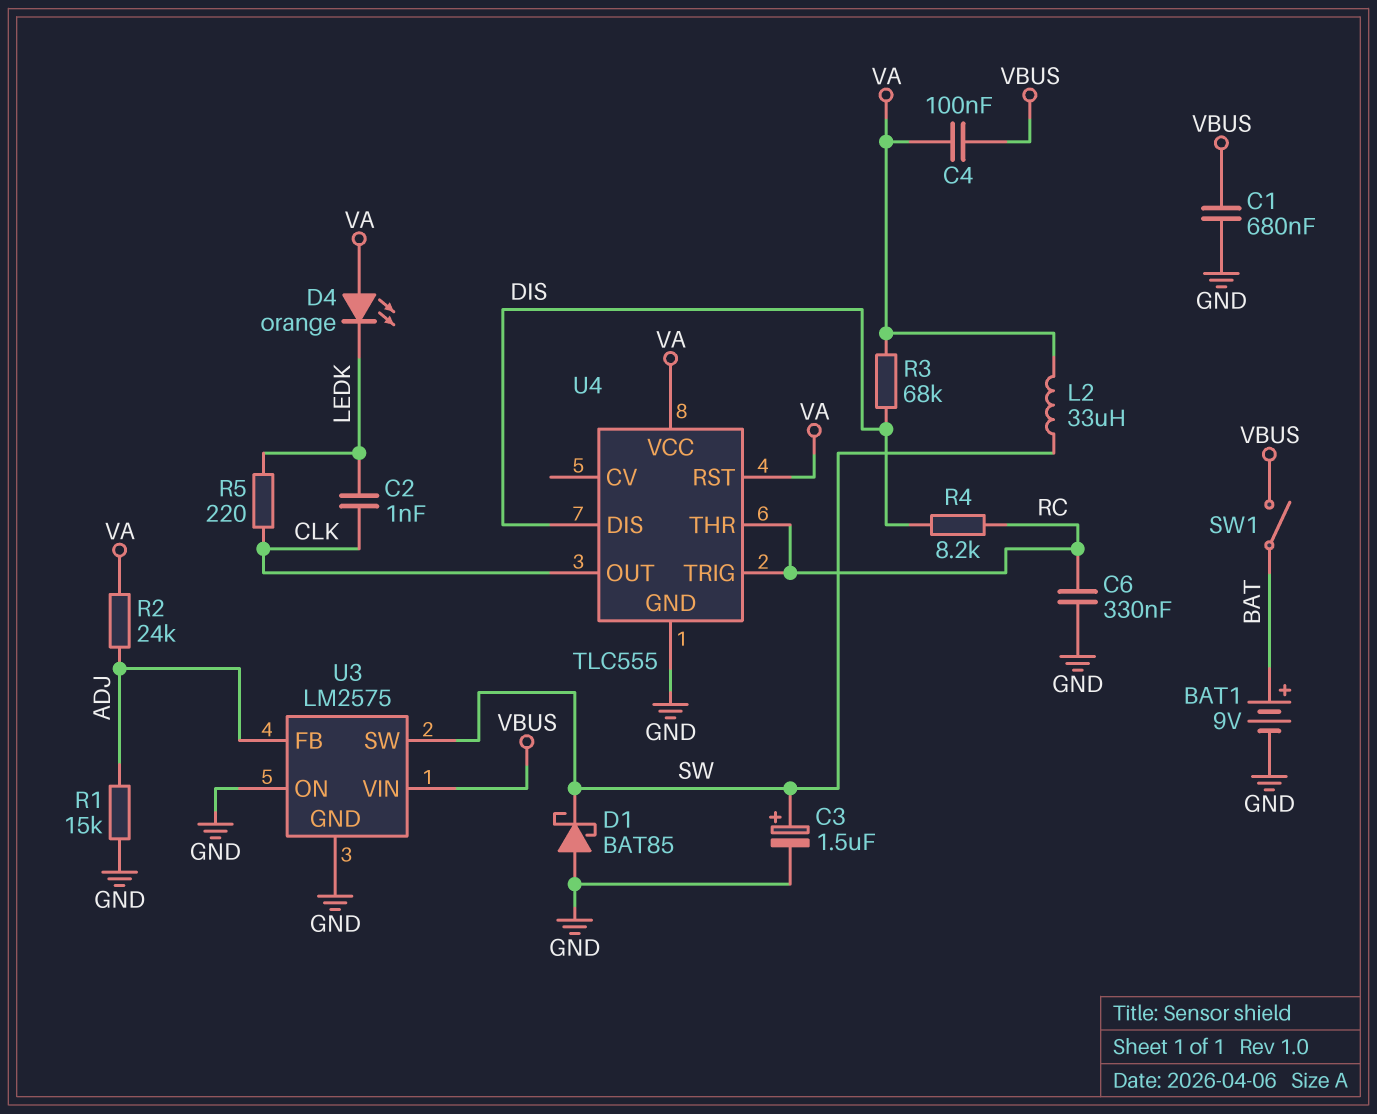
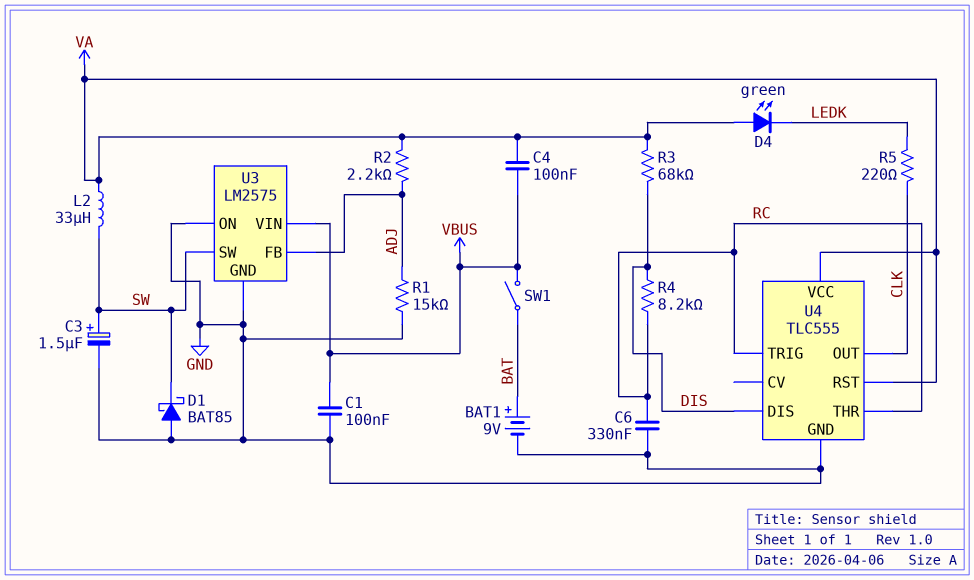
C1: 680nF (GND, VBUS) -> 100nF (GND, VBUS)
C2: 1nF (CLK, LEDK) -> none
D4: LED orange (A VA, K LEDK) -> LED green (A VA, K LEDK)
R2: 24k (ADJ, VA) -> 2.2k (ADJ, VA)

